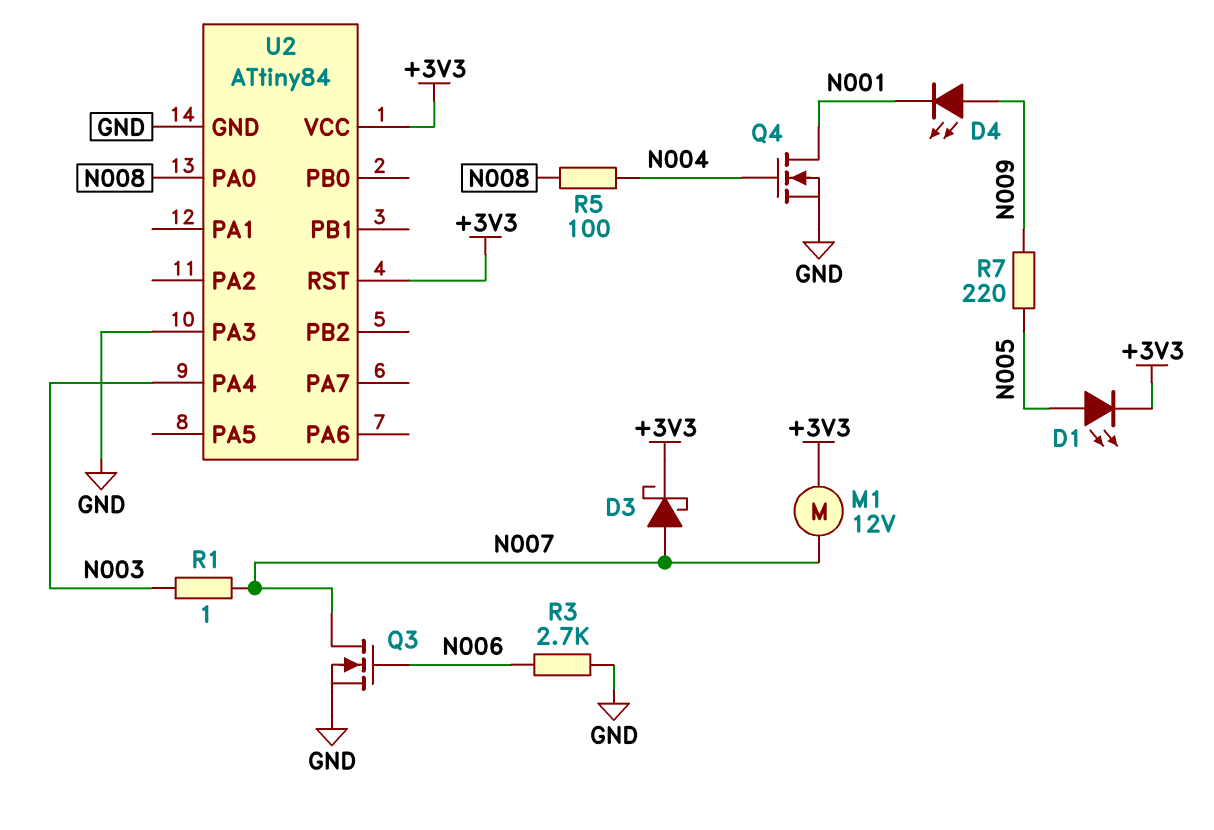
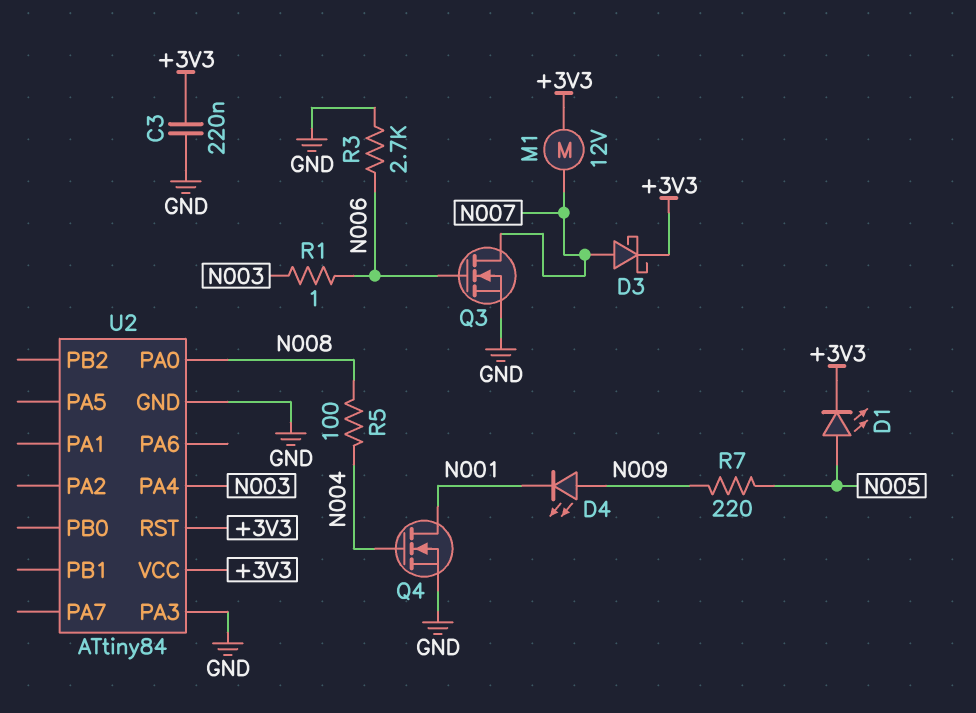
C3: none -> 220nF (+3V3, GND)
R1: 1 (N003, N007) -> 1 (N003, N006)

